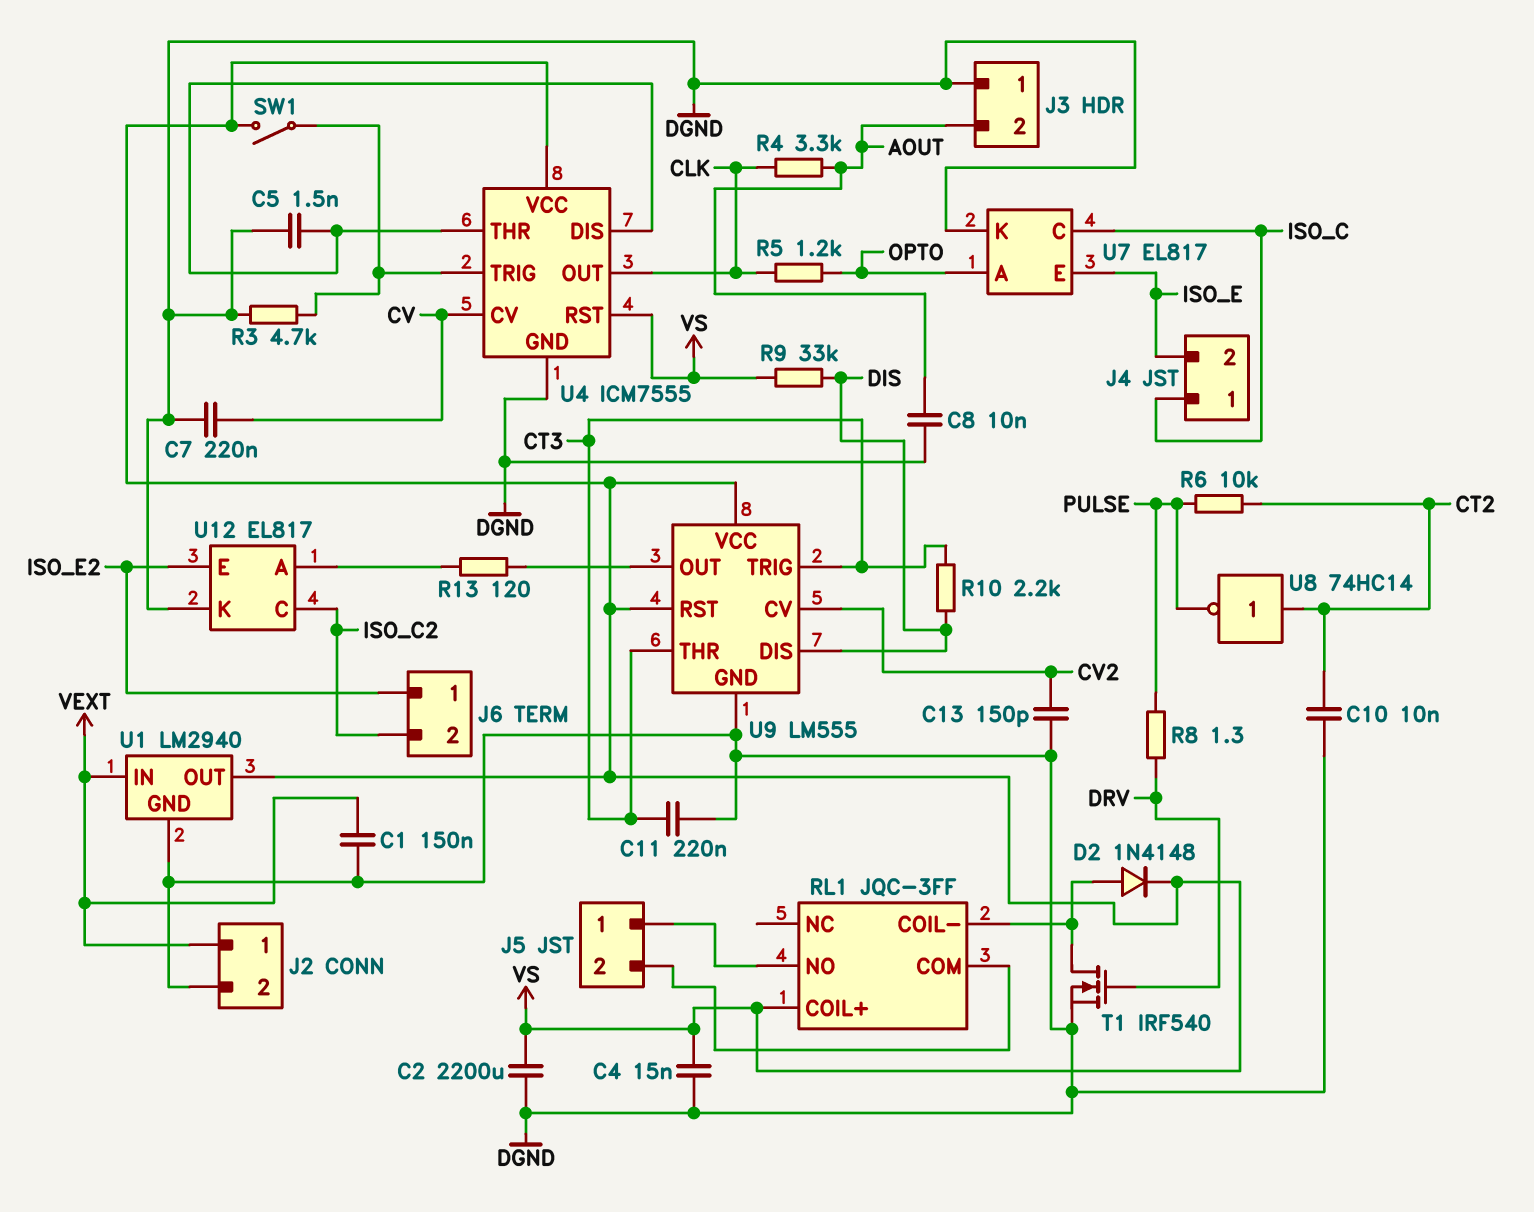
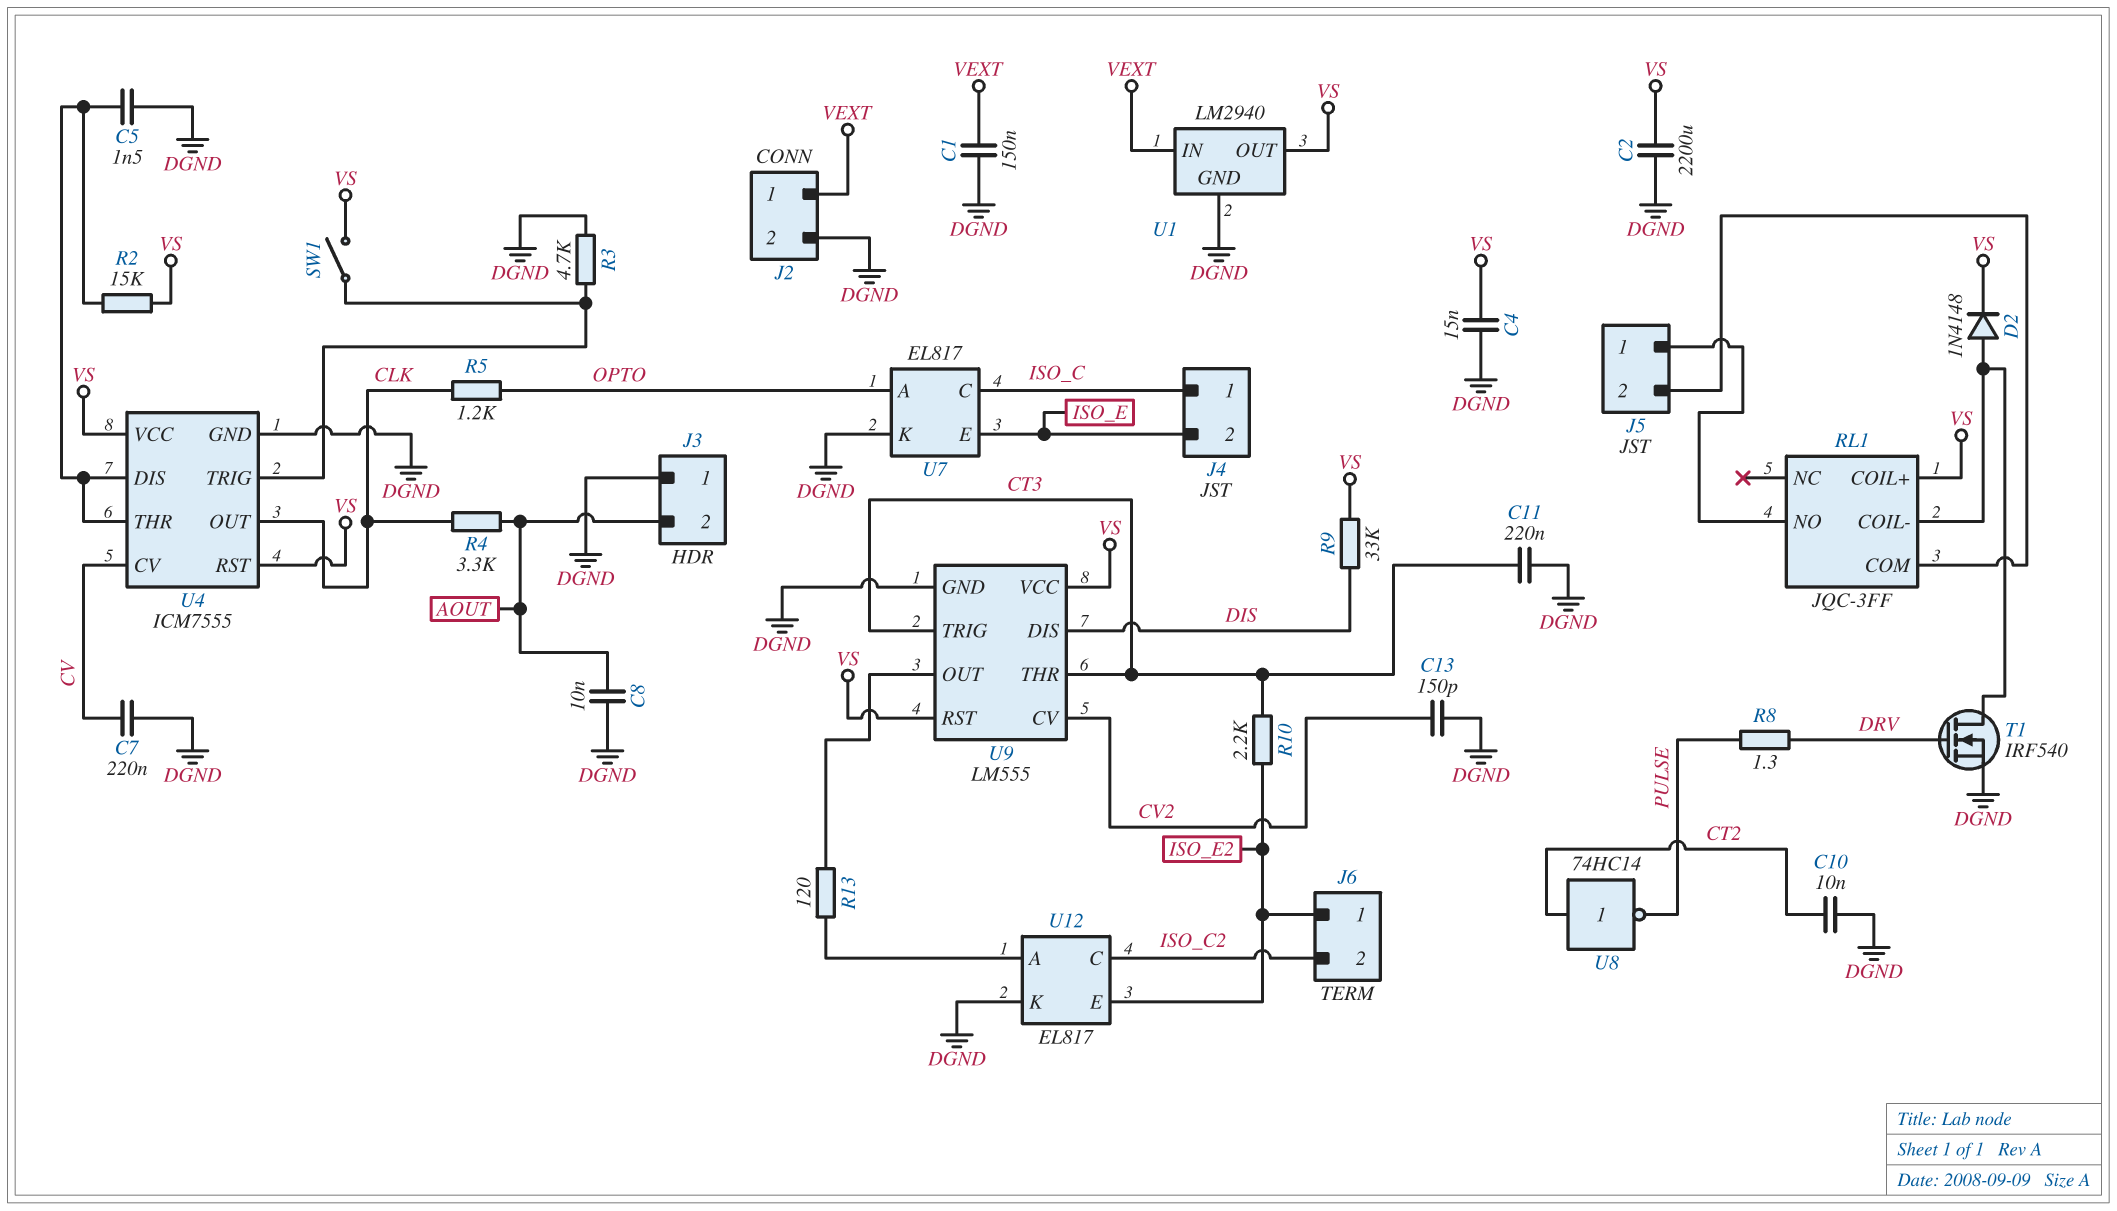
R2: none -> 15k (U4/DIS, VS)
R6: 10k (CT2, PULSE) -> none
R10: 2.2k (CT3, DIS) -> 2.2k (CT3, ISO_E2)

